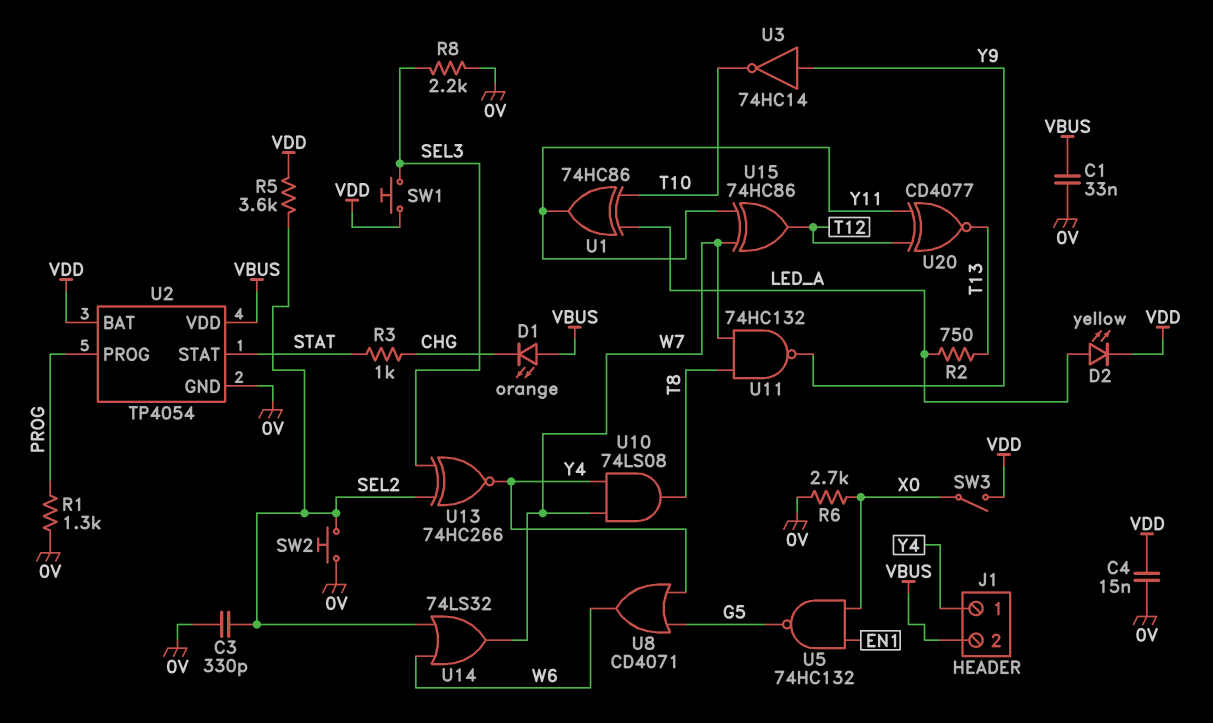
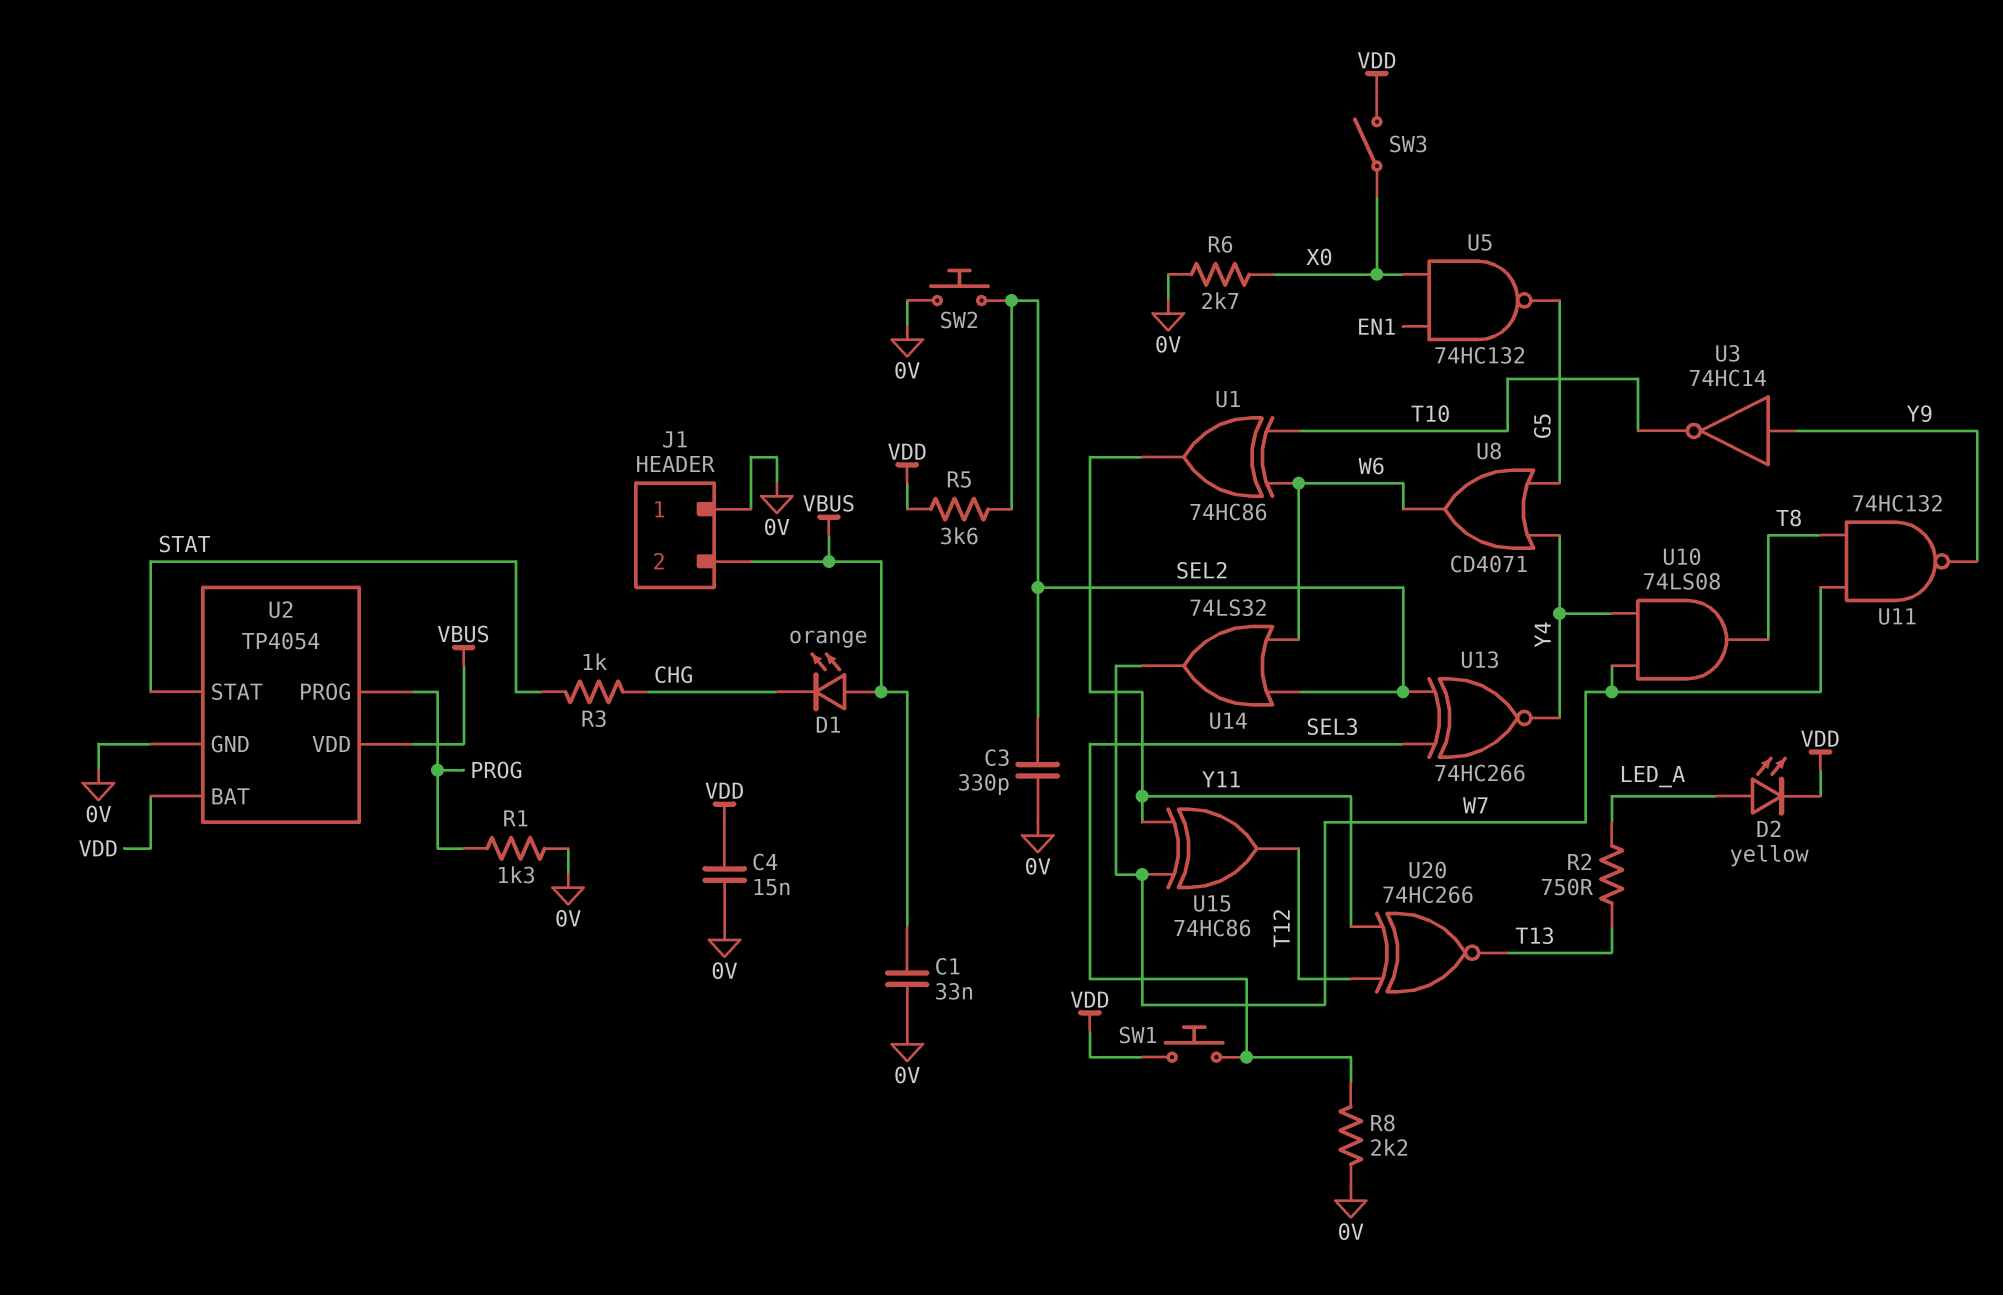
J1 pin 1: Y4 -> 0V
U1: XOR 74HC86 (in LED_A, in T10, out Y11) -> XOR 74HC86 (in T10, in W6, out Y11)
U20: XNOR CD4077 (in T12, in Y11, out T13) -> XNOR 74HC266 (in T12, in Y11, out T13)

